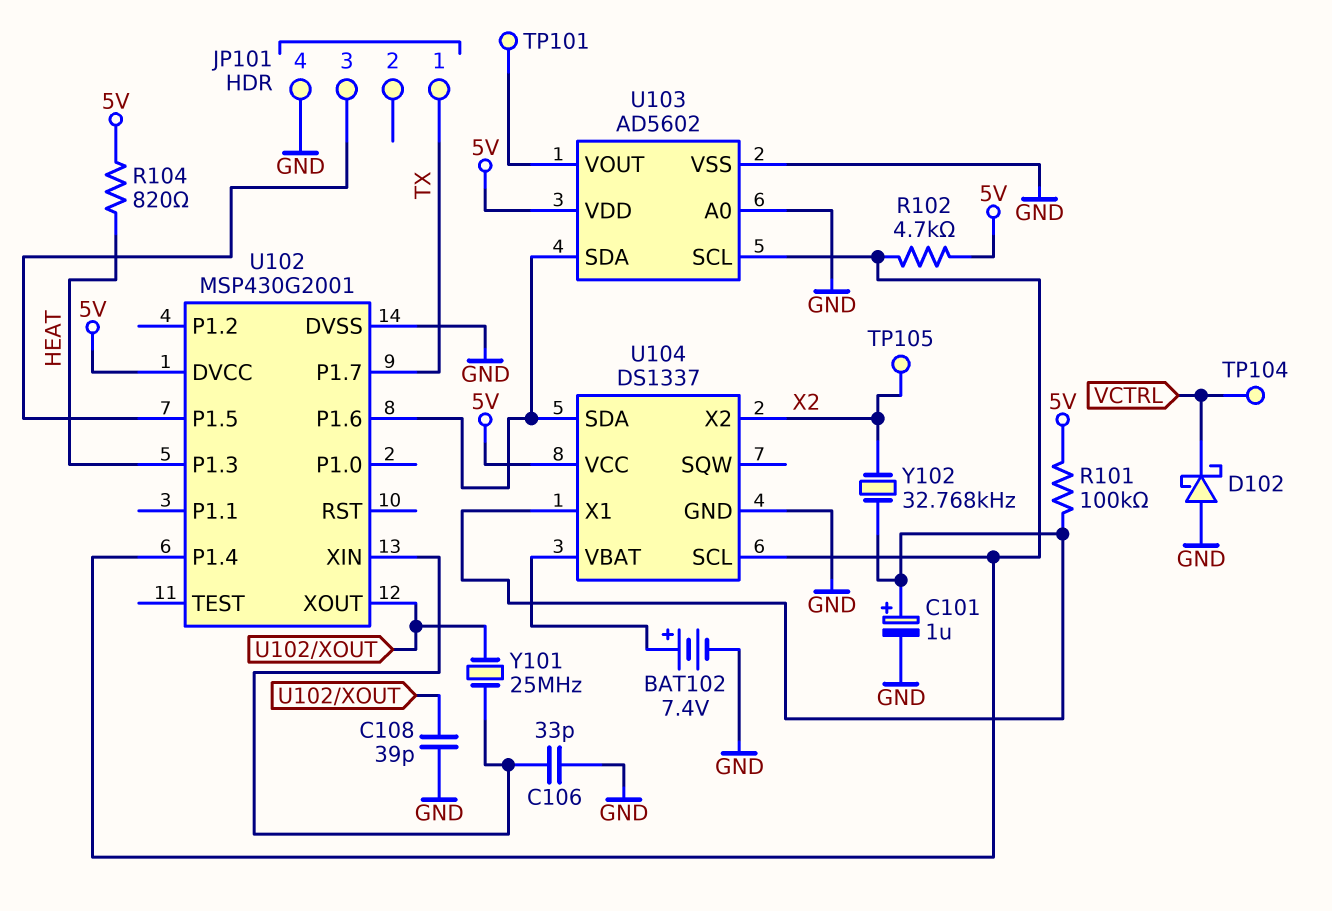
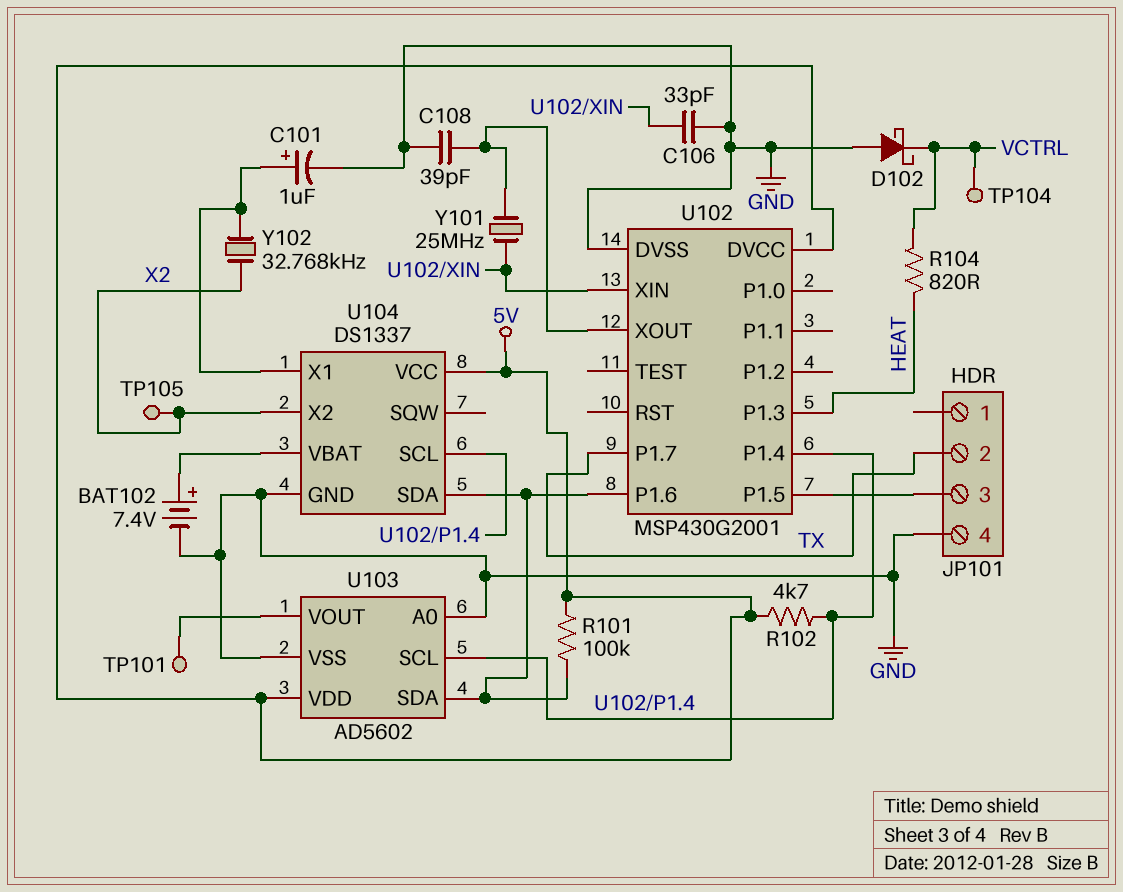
JP101 pin 1: TX -> none
JP101 pin 2: none -> TX
R101: 100k (5V, U104/X1) -> 100k (5V, U102/P1.6)
R104: 820 (5V, HEAT) -> 820 (HEAT, VCTRL)

